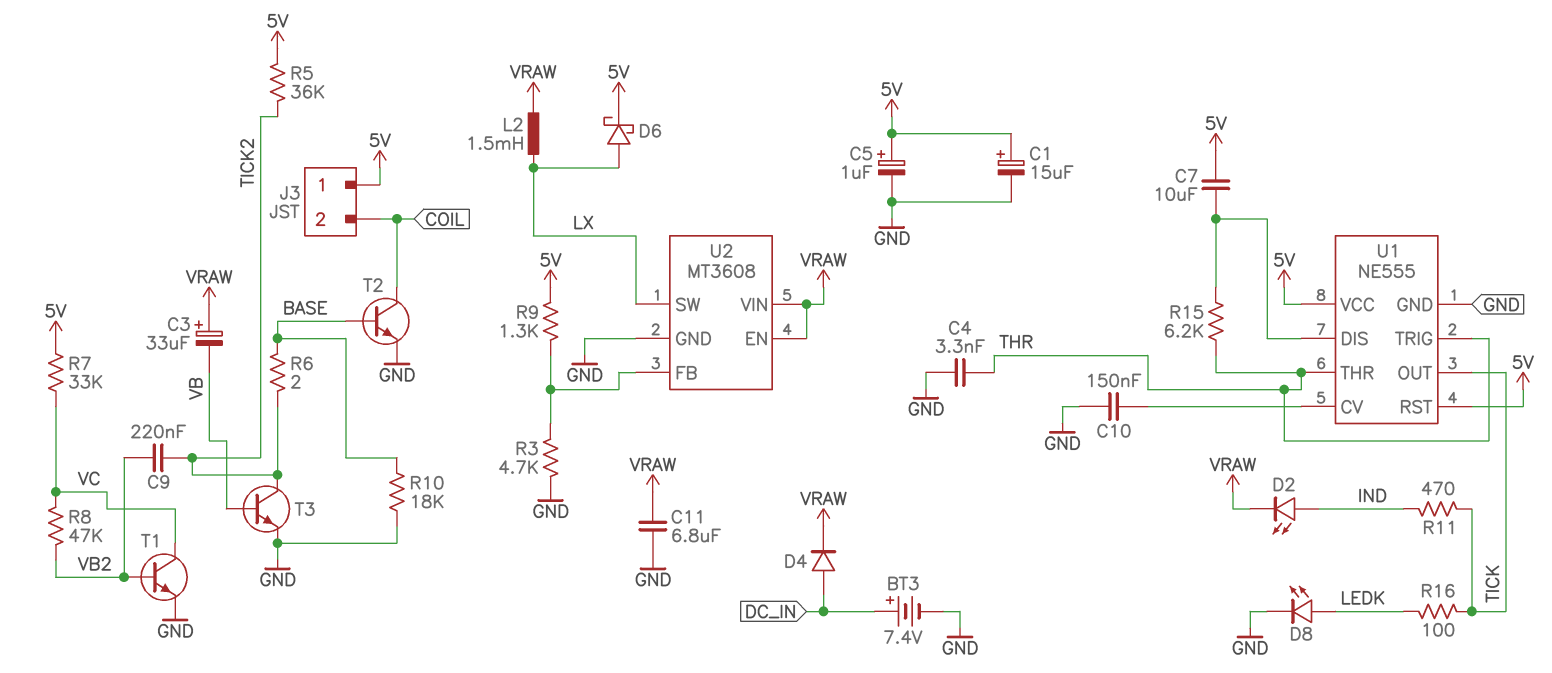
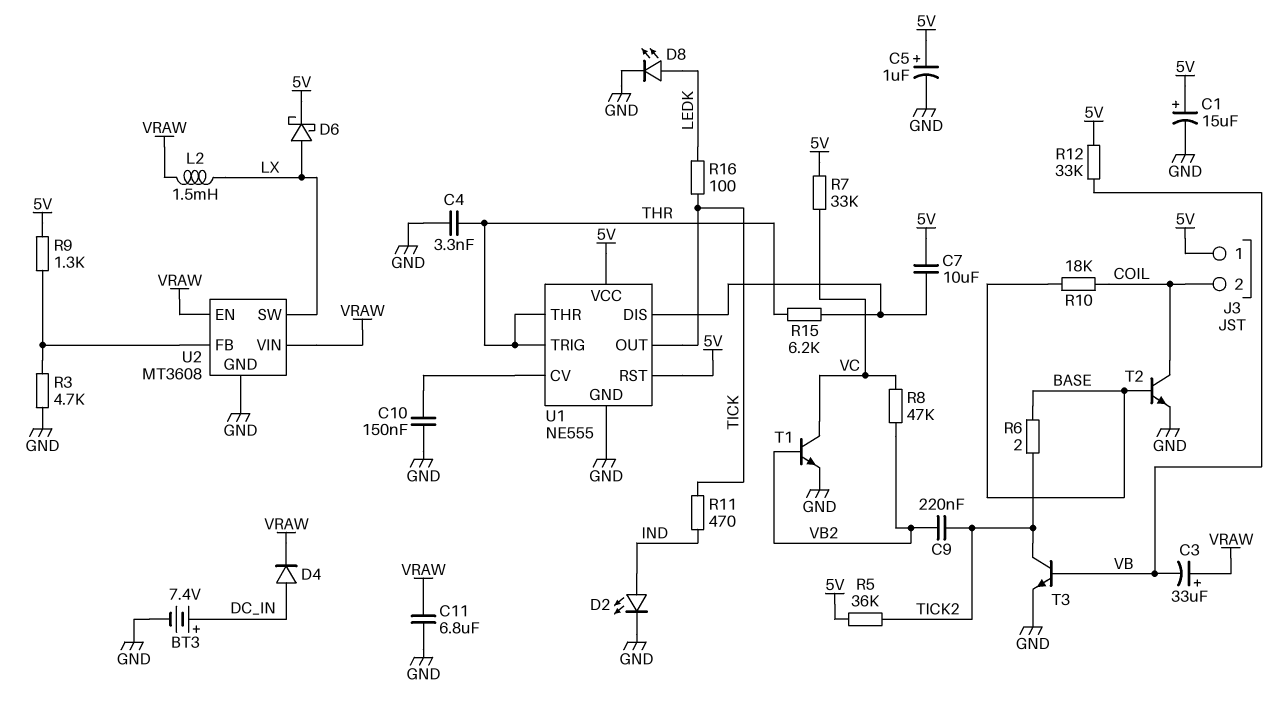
D2: LED (A IND, K VRAW) -> LED (A IND, K GND)
R10: 18k (BASE, GND) -> 18k (BASE, COIL)
R12: none -> 33k (5V, VB)

